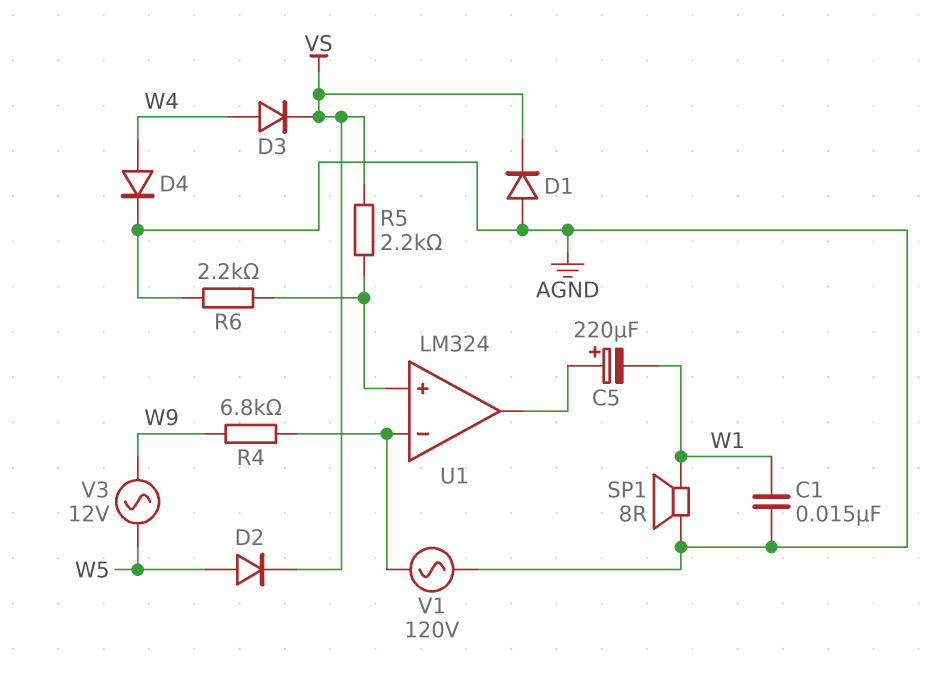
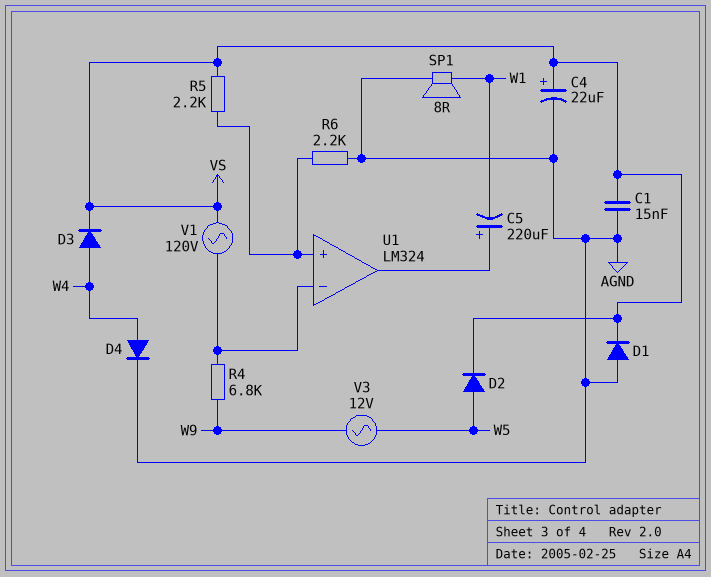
C1: 15nF (AGND, W1) -> 15nF (AGND, VS)
C4: none -> 22uF (plus VS, minus AGND)
V1: AC 120V (AGND, U1/in-) -> AC 120V (U1/in-, VS)

